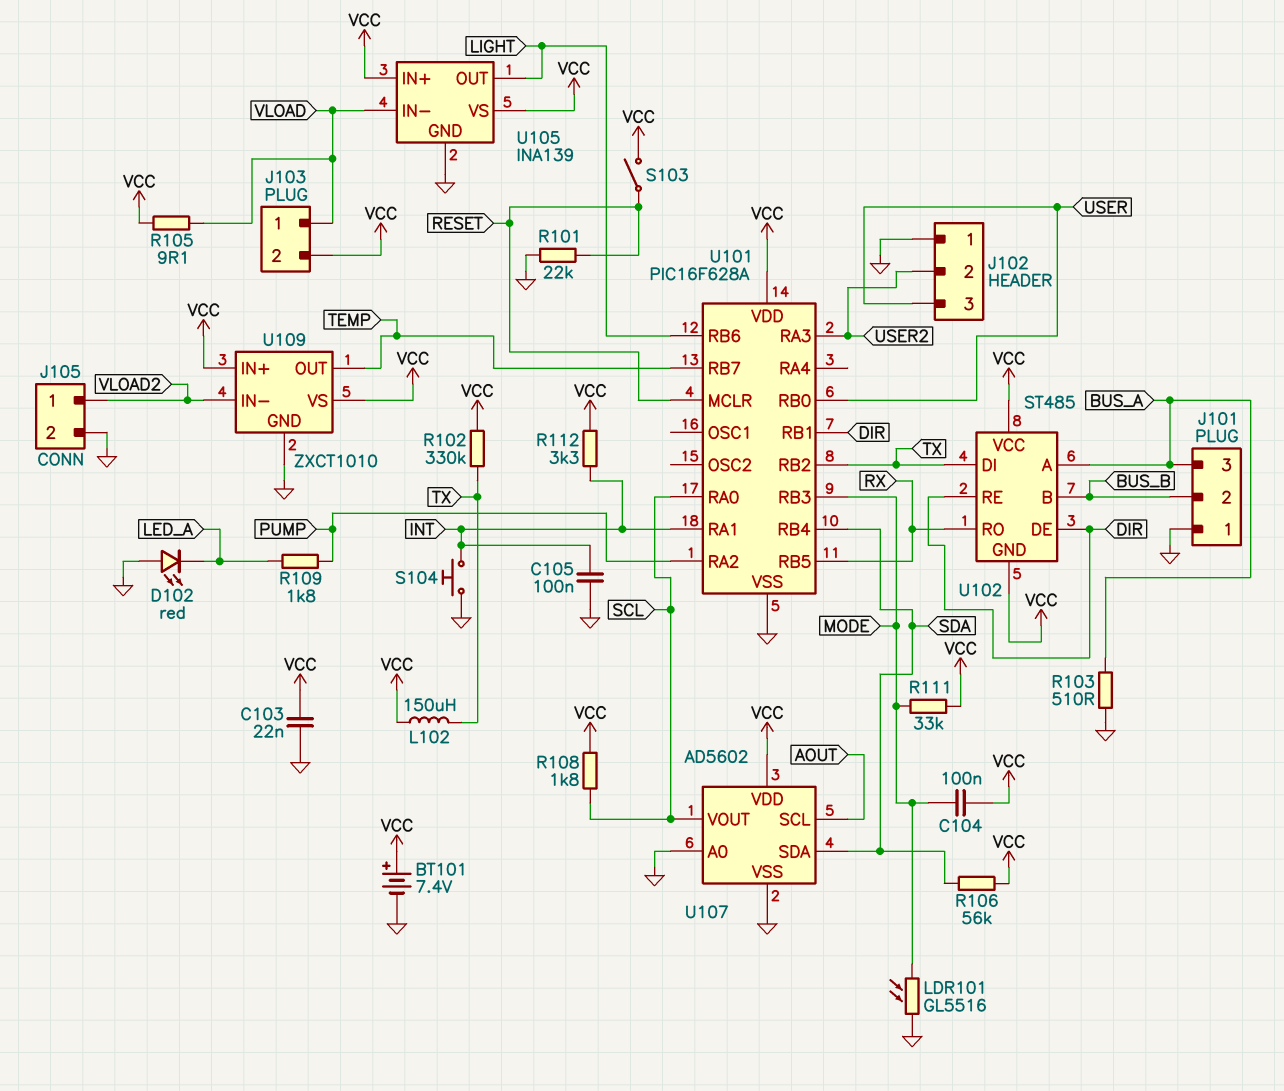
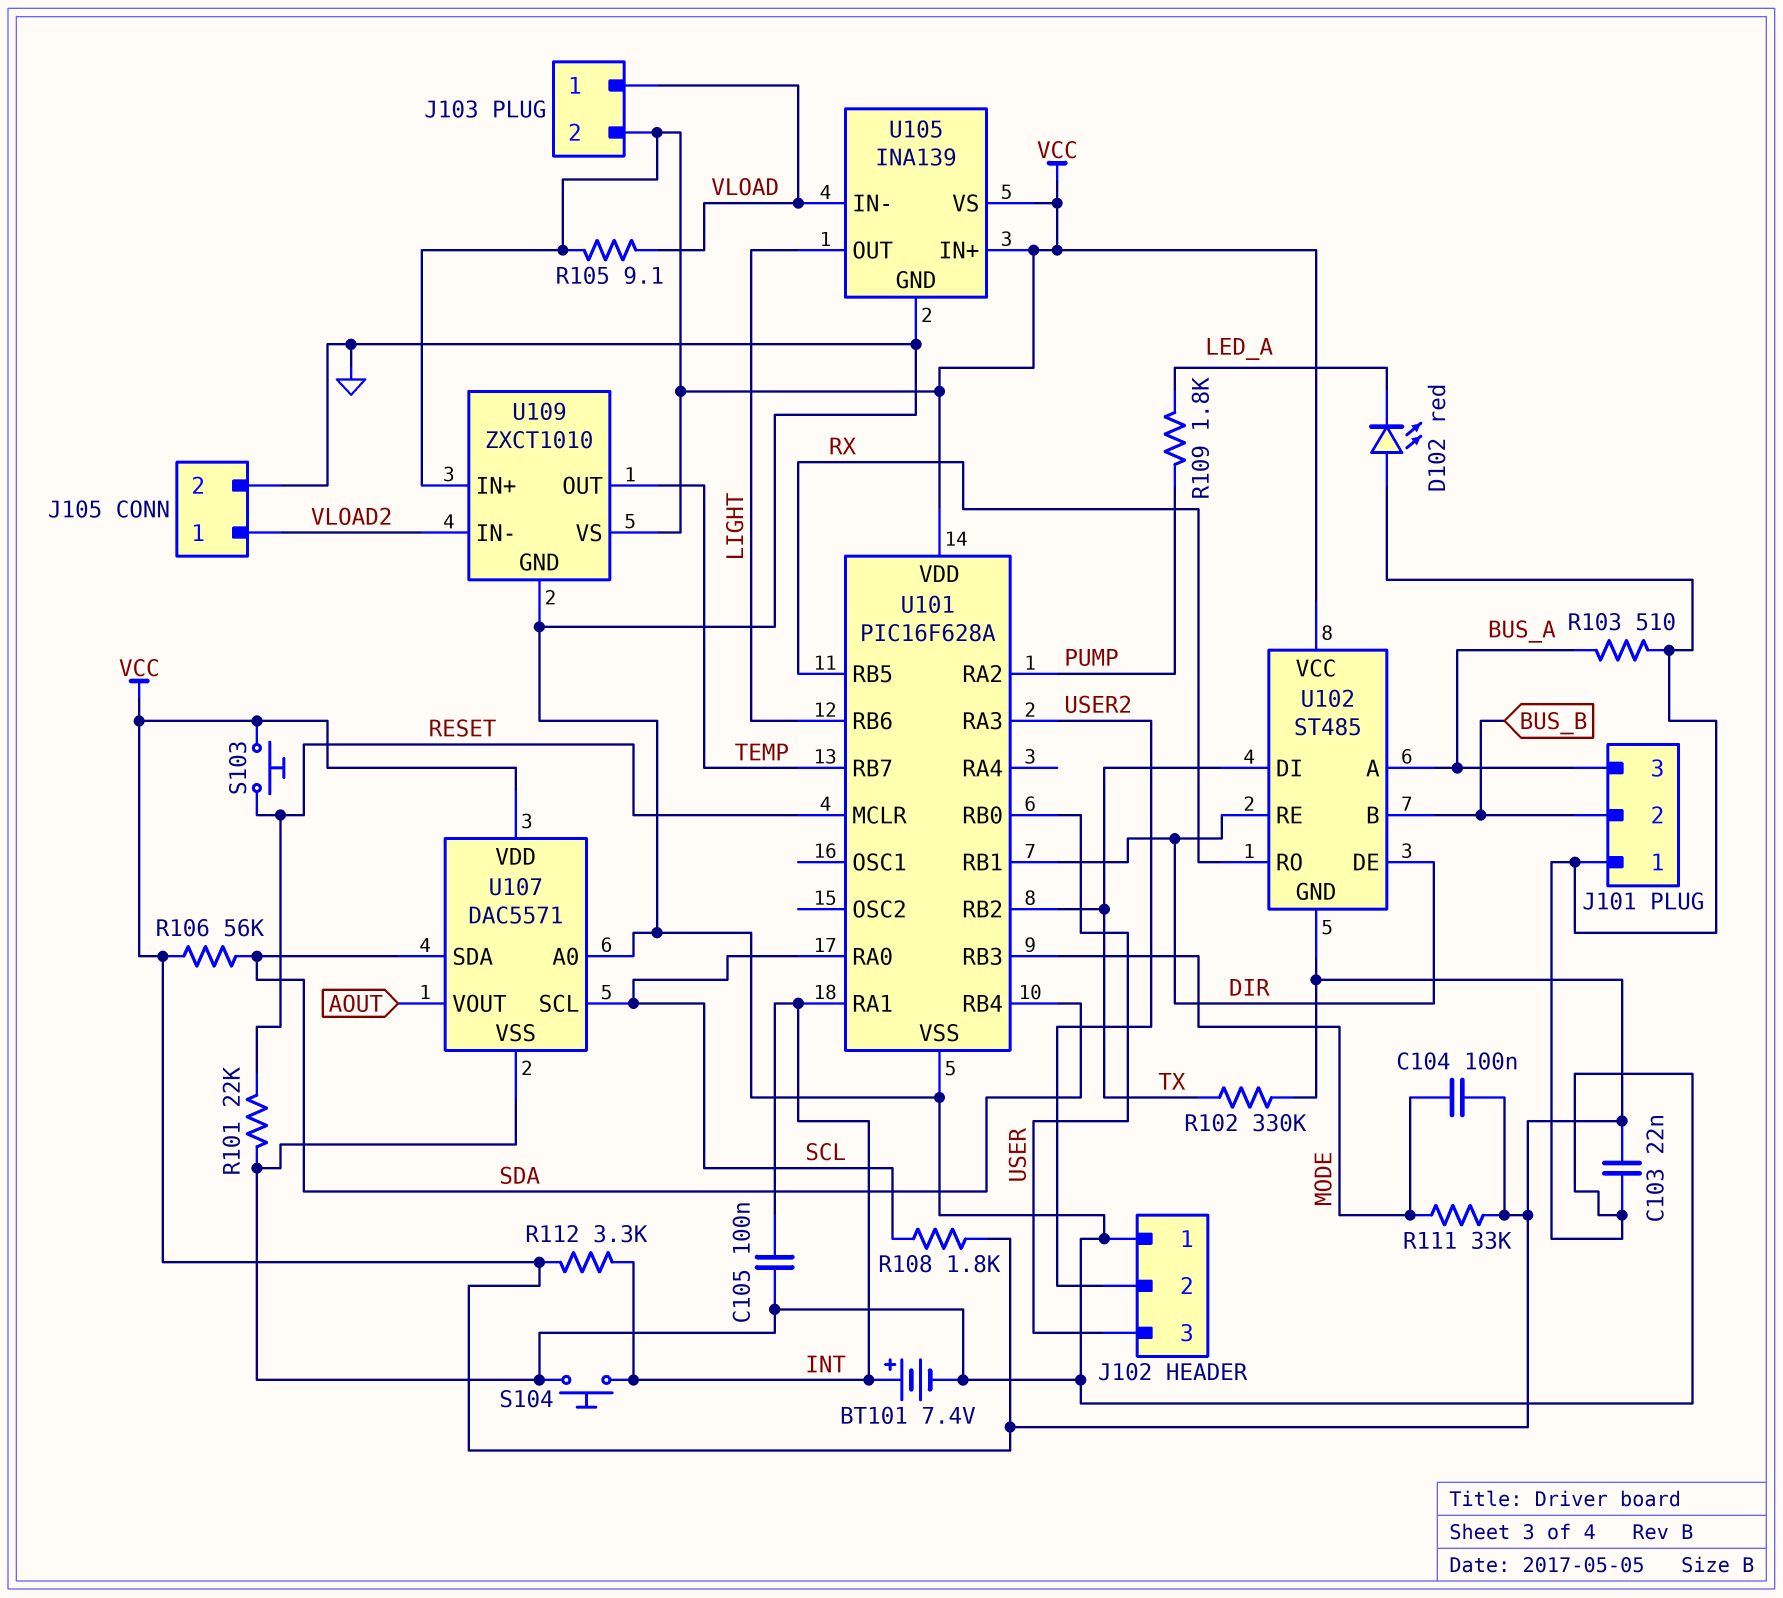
BT101: 7.4V (plus VCC, minus GND) -> 7.4V (plus INT, minus GND)
L102: 150uH (TX, VCC) -> none
LDR101: GL5516 (GND, MODE) -> none
S103: switch (RESET, VCC) -> button (RESET, VCC)
U107: AD5602 -> DAC5571
U107 pin SCL: AOUT -> SCL
U107 pin VOUT: SCL -> AOUT

